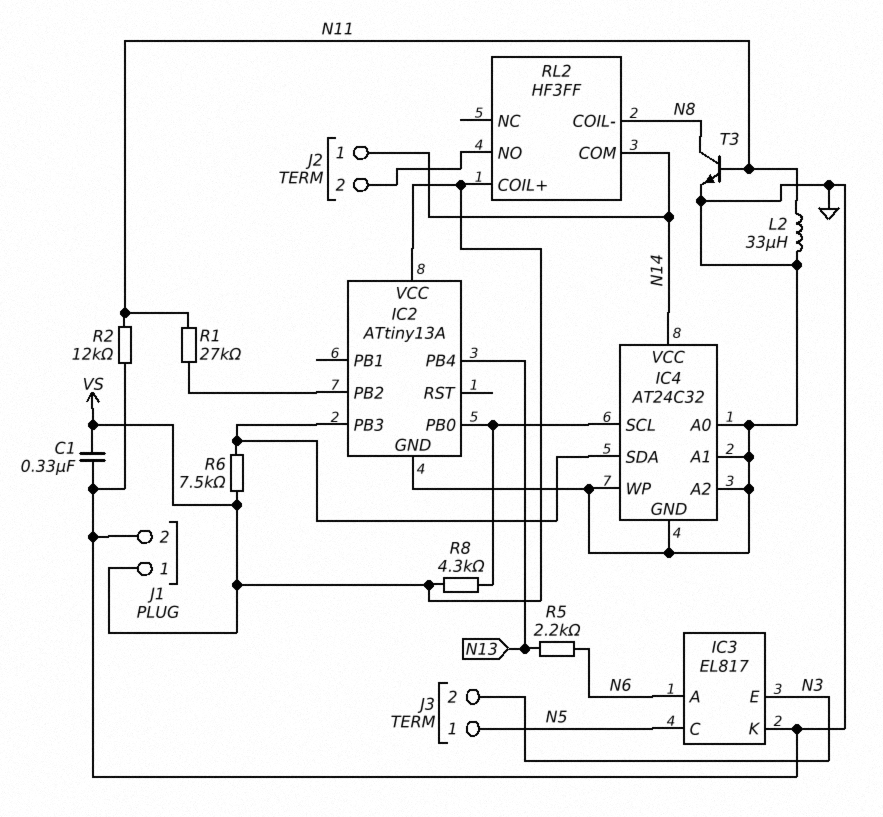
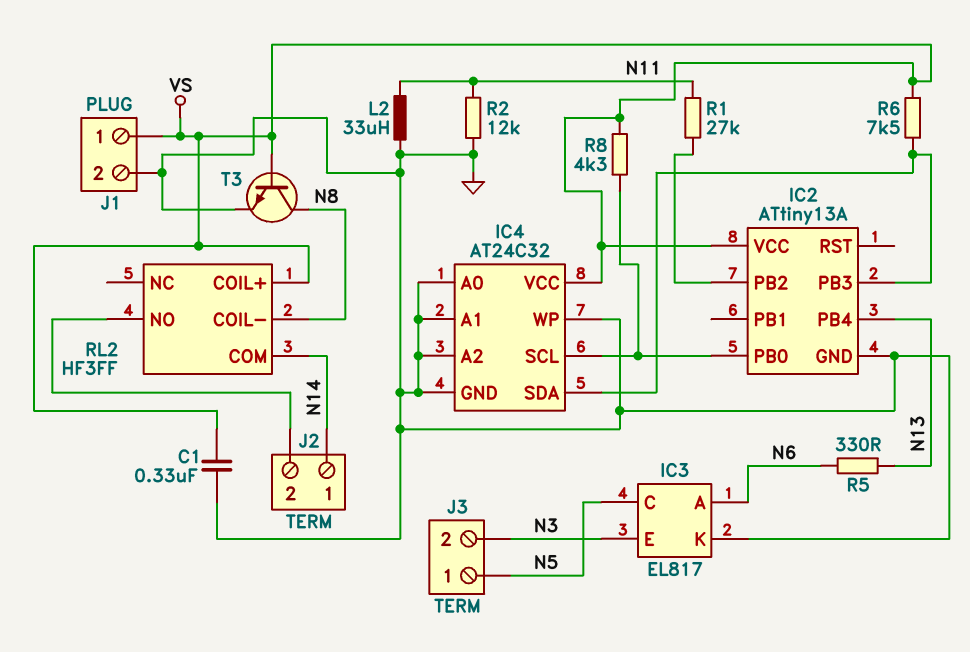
IC4 pin VCC: N14 -> VS
R5: 2.2k (N6, N13) -> 330 (N6, N13)
T3: NPN (B N11, C N8, E GND) -> NPN (B VS, C N8, E GND)

